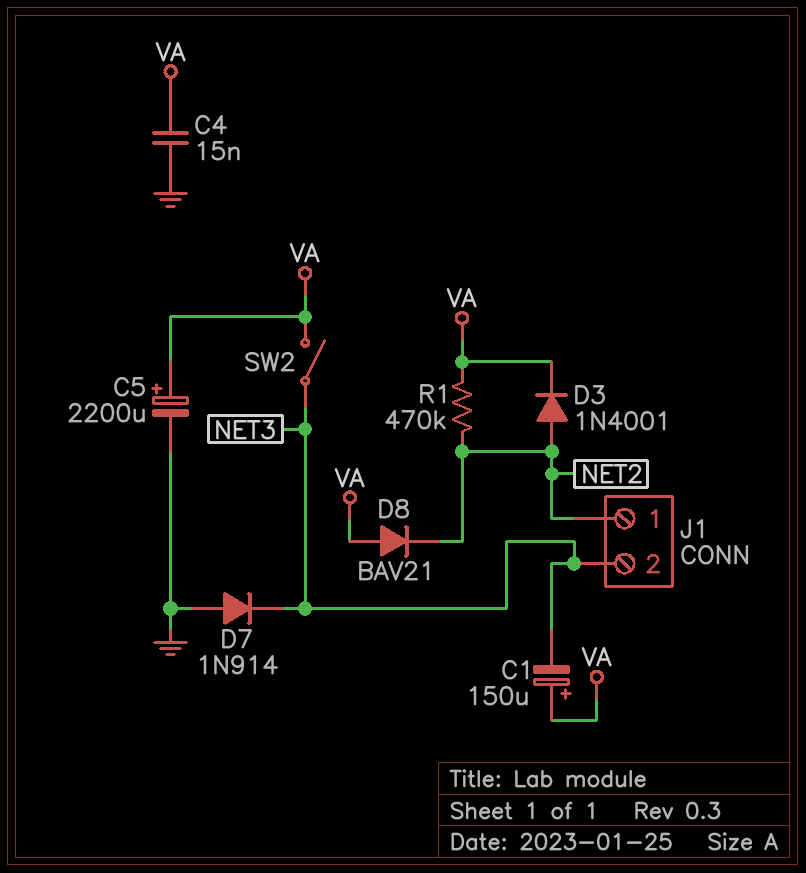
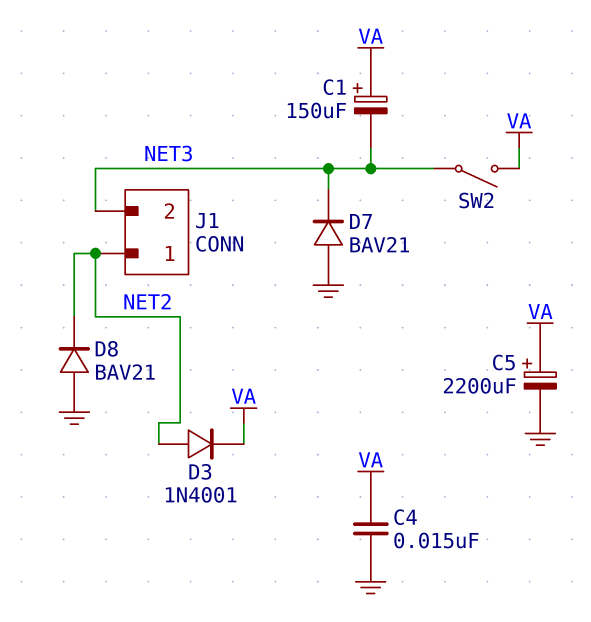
D7: diode 1N914 (A GND, K NET3) -> diode BAV21 (A GND, K NET3)
D8: diode BAV21 (A VA, K NET2) -> diode BAV21 (A GND, K NET2)
R1: 470k (NET2, VA) -> none

